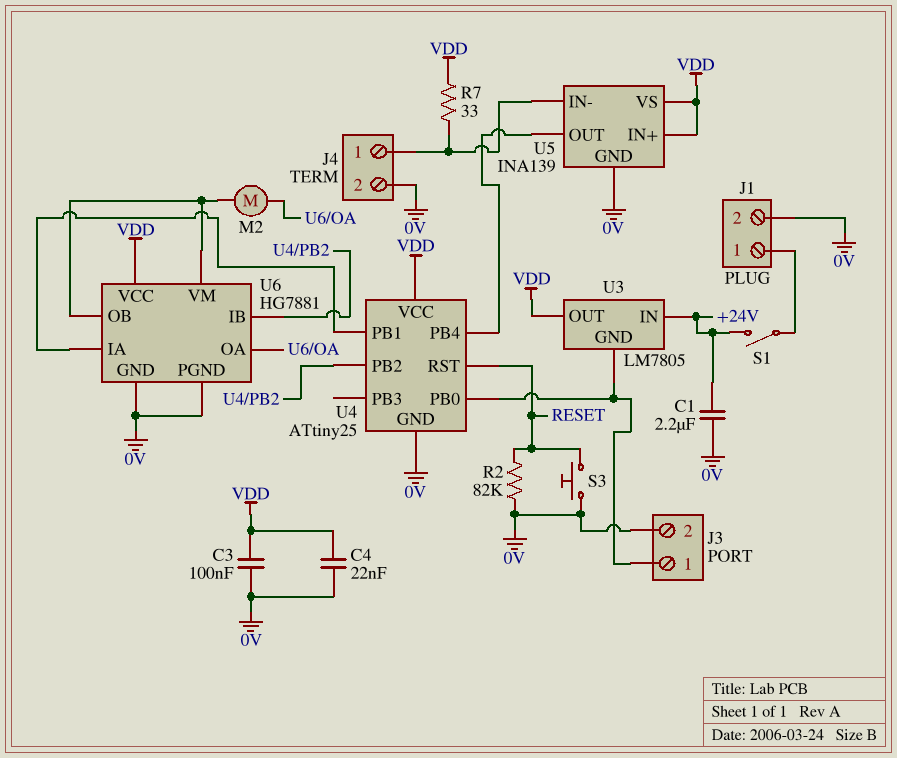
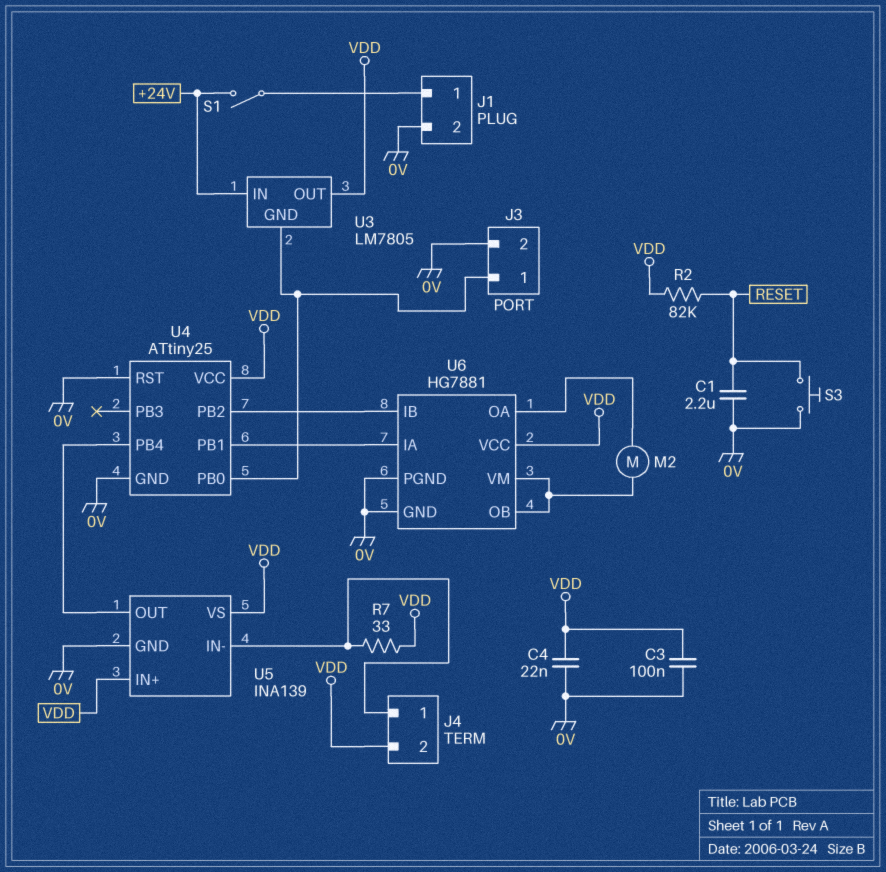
C1: 2.2uF (+24V, 0V) -> 2.2uF (0V, RESET)
J4 pin 2: 0V -> VDD
R2: 82k (0V, RESET) -> 82k (RESET, VDD)
U4 pin RST: RESET -> 0V

